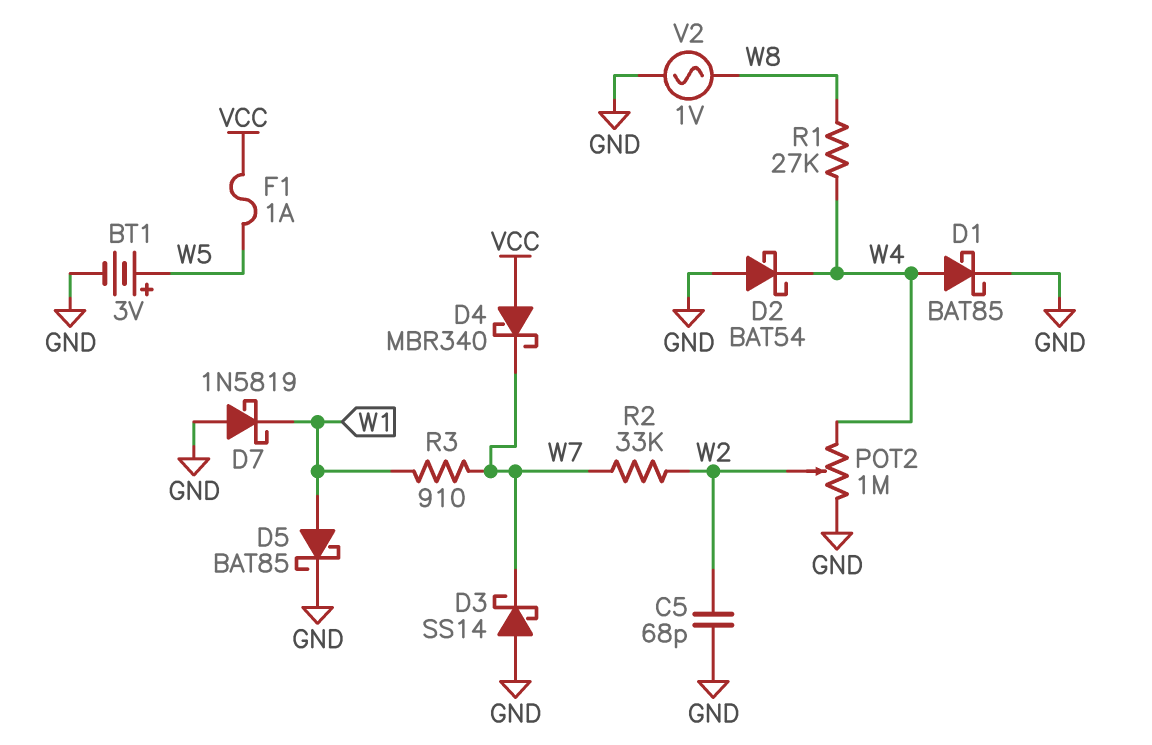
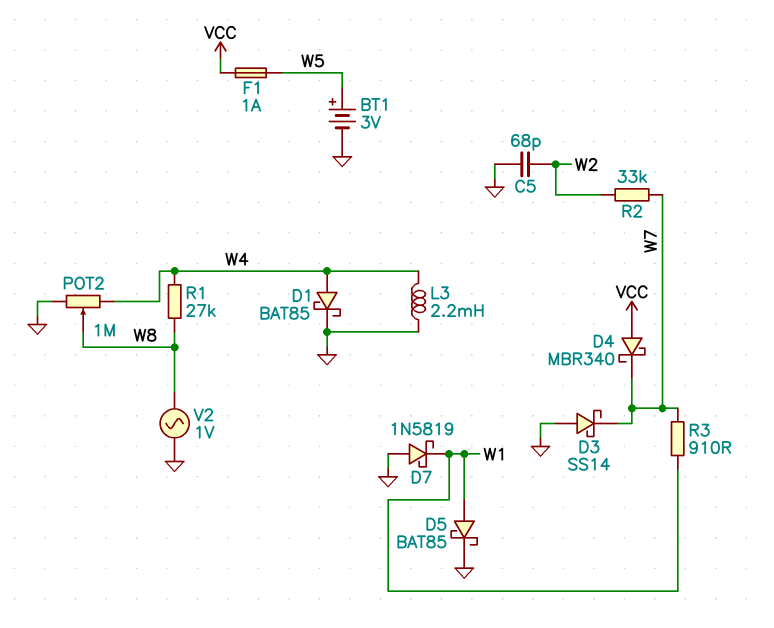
D2: schottky BAT54 (A GND, K W4) -> none
L3: none -> 2.2mH (GND, W4)
POT2: 1M (GND, W4, wiper W2) -> 1M (GND, W4, wiper W8)

